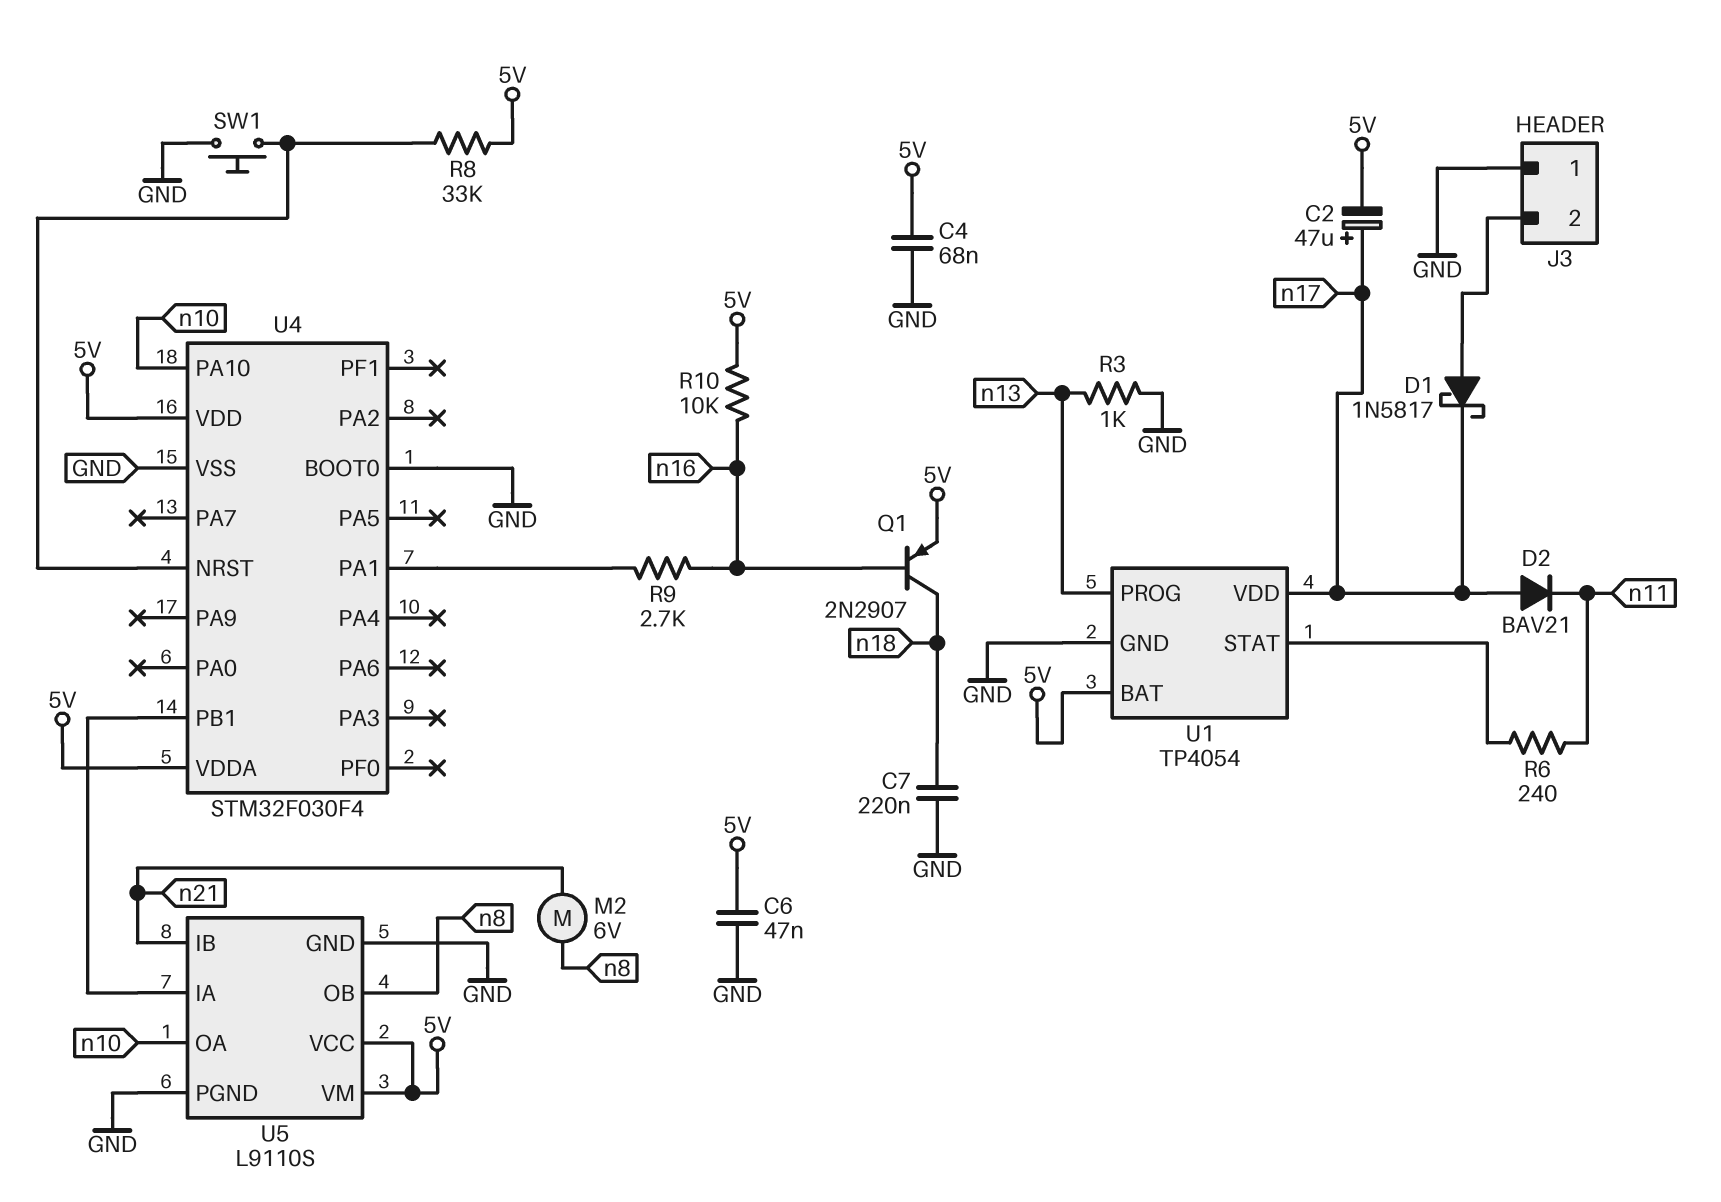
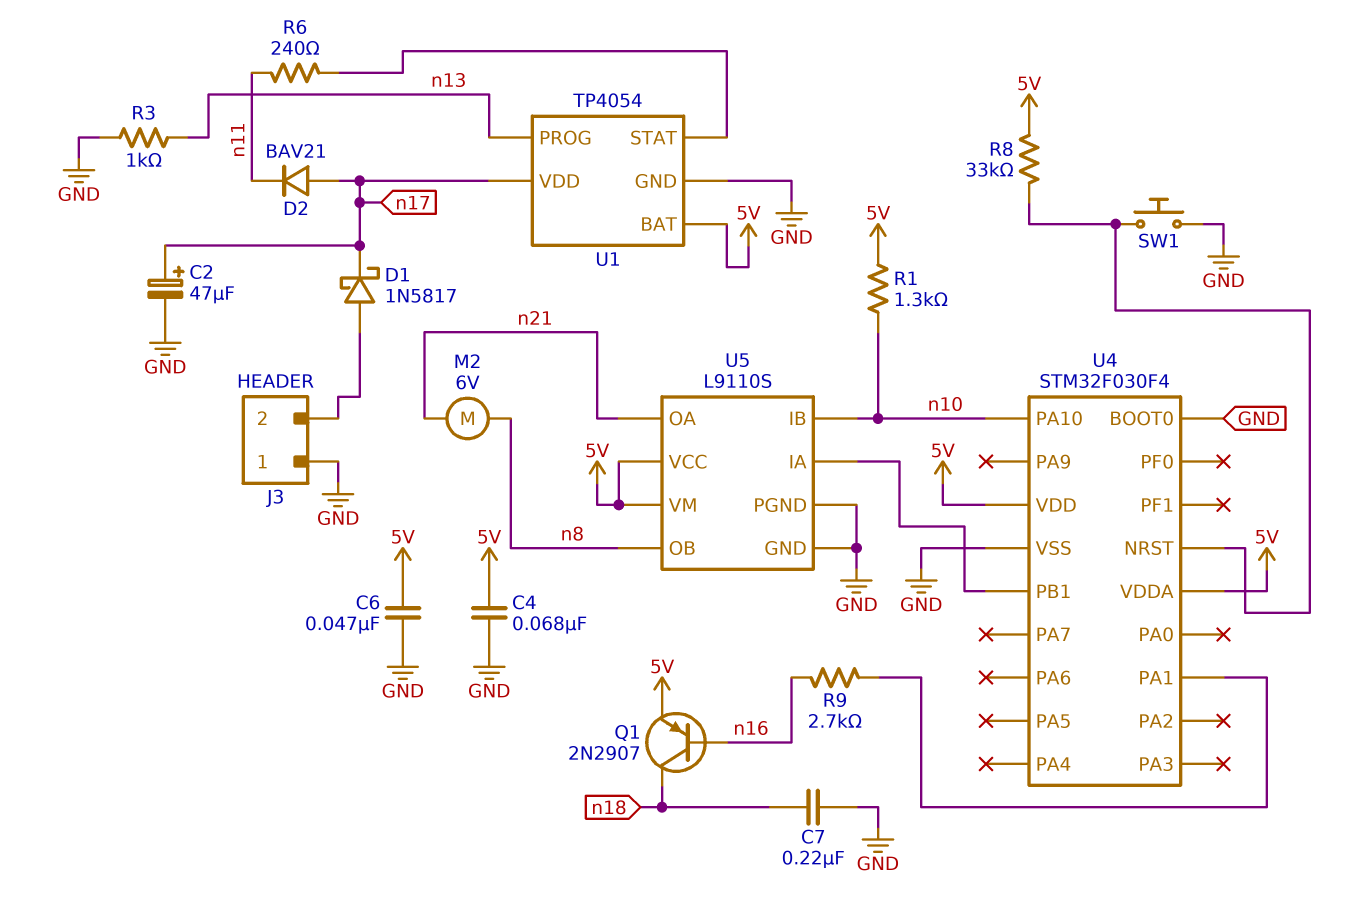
C2: 47uF (plus n17, minus 5V) -> 47uF (plus n17, minus GND)
R1: none -> 1.3k (5V, n10)
R10: 10k (5V, n16) -> none
U5 pin IB: n21 -> n10
U5 pin OA: n10 -> n21

